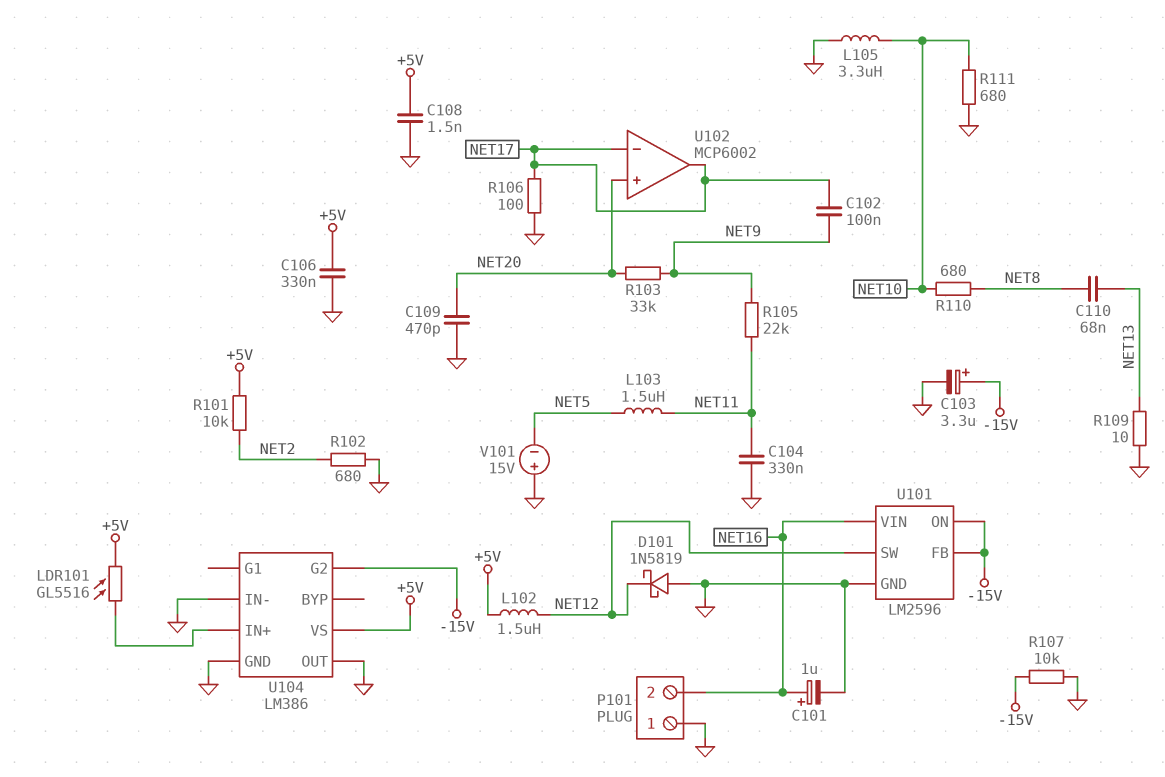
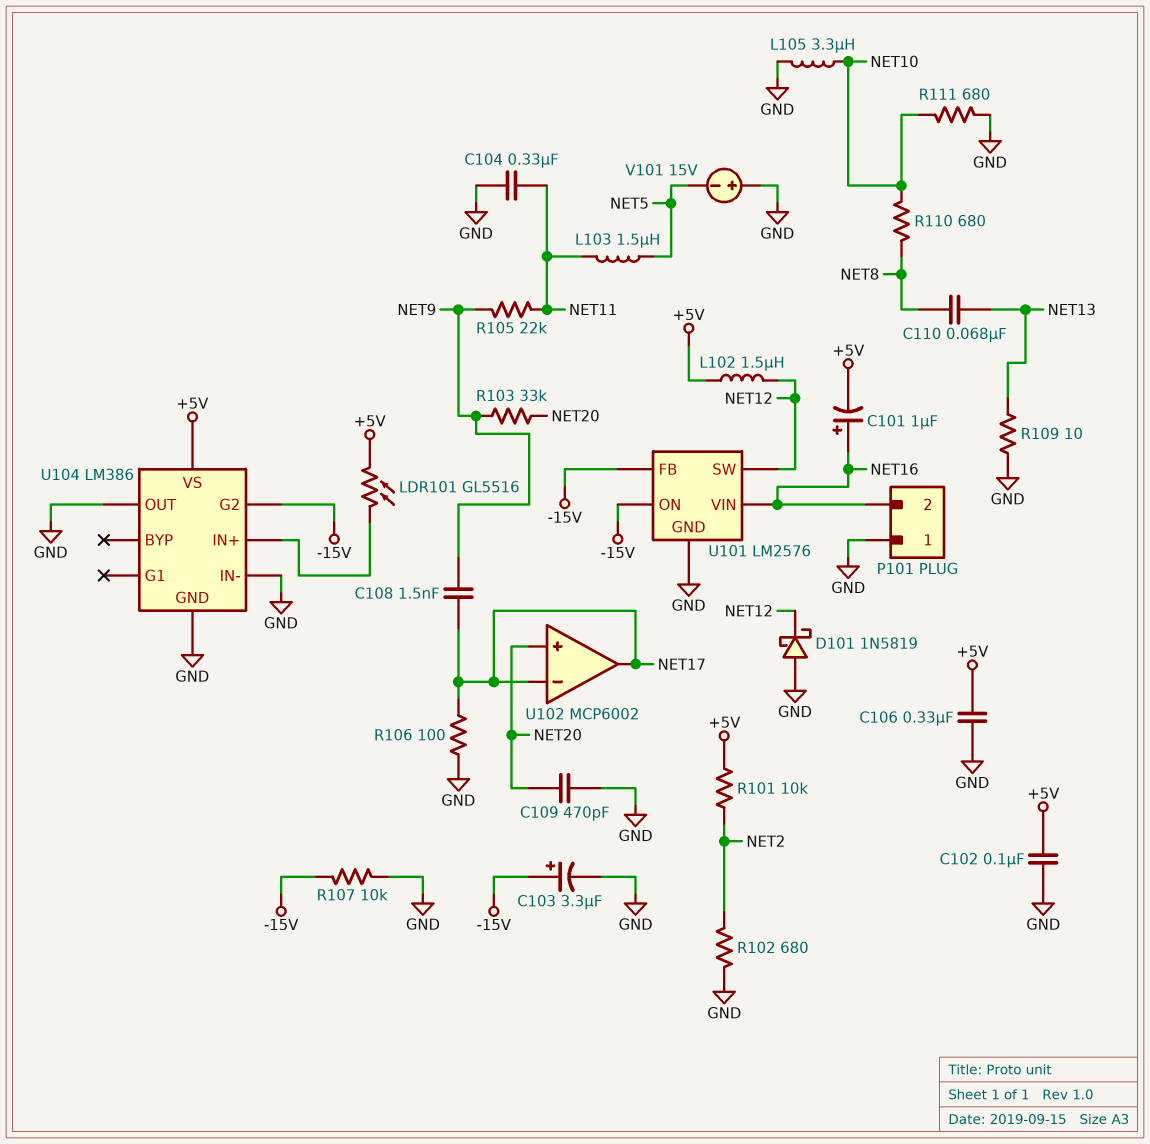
C101: 1uF (plus NET16, minus GND) -> 1uF (plus NET16, minus +5V)
C102: 100nF (NET9, NET17) -> 100nF (+5V, GND)
C108: 1.5nF (+5V, GND) -> 1.5nF (NET9, NET17)
U101: LM2596 -> LM2576

